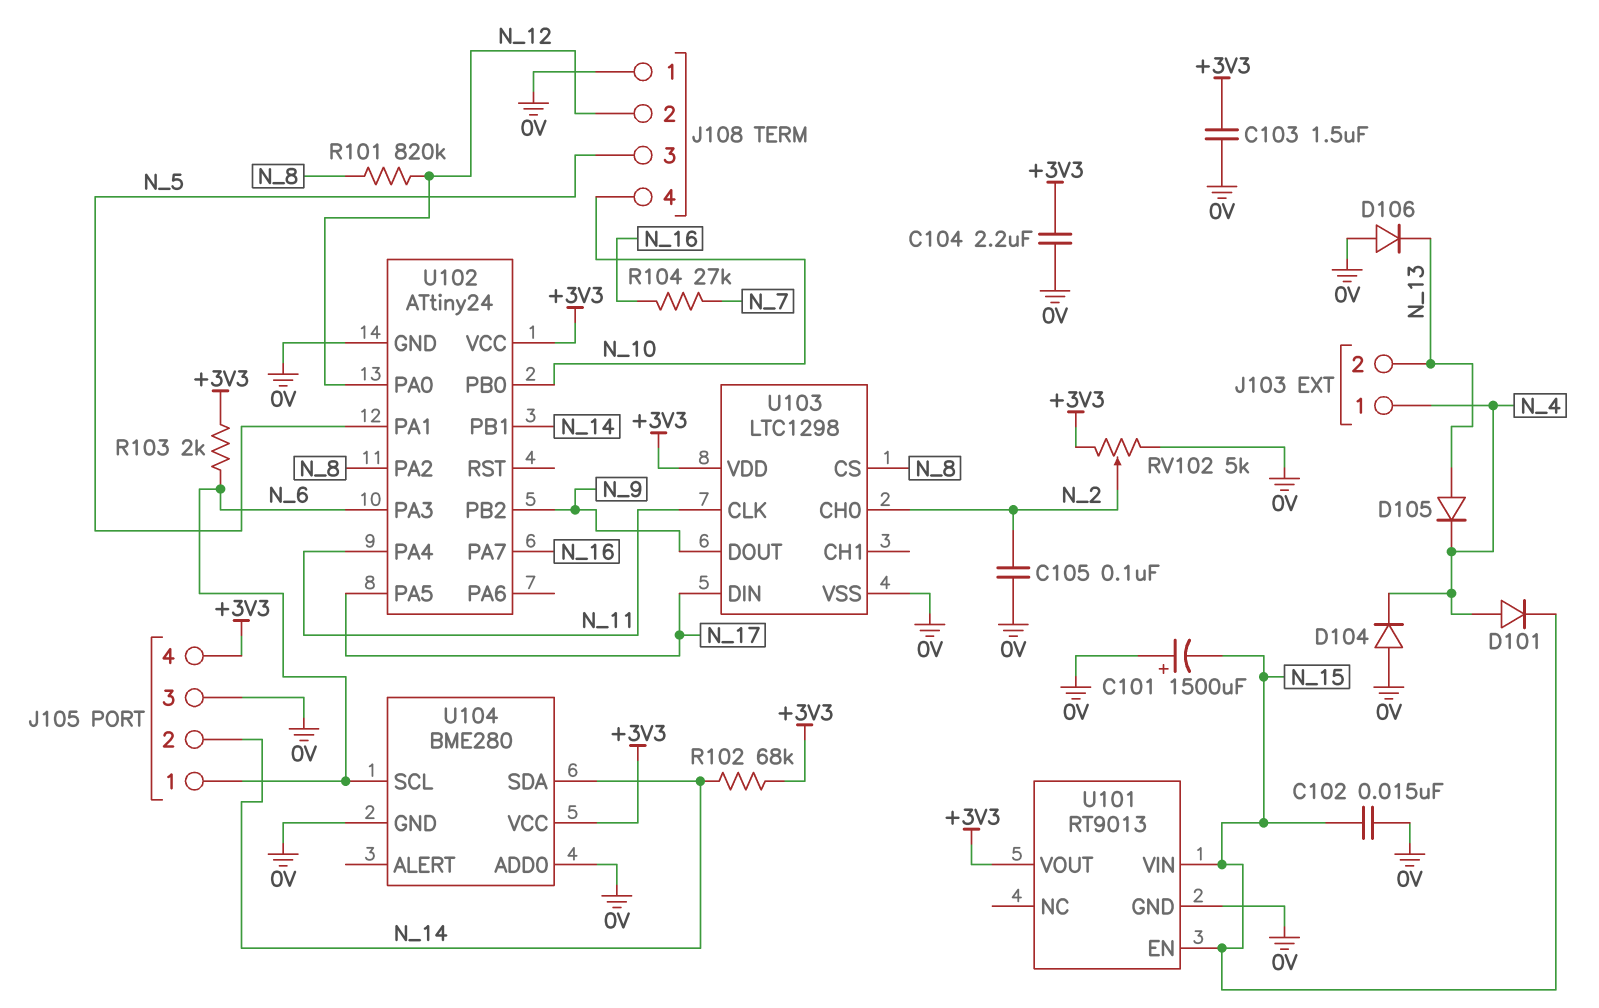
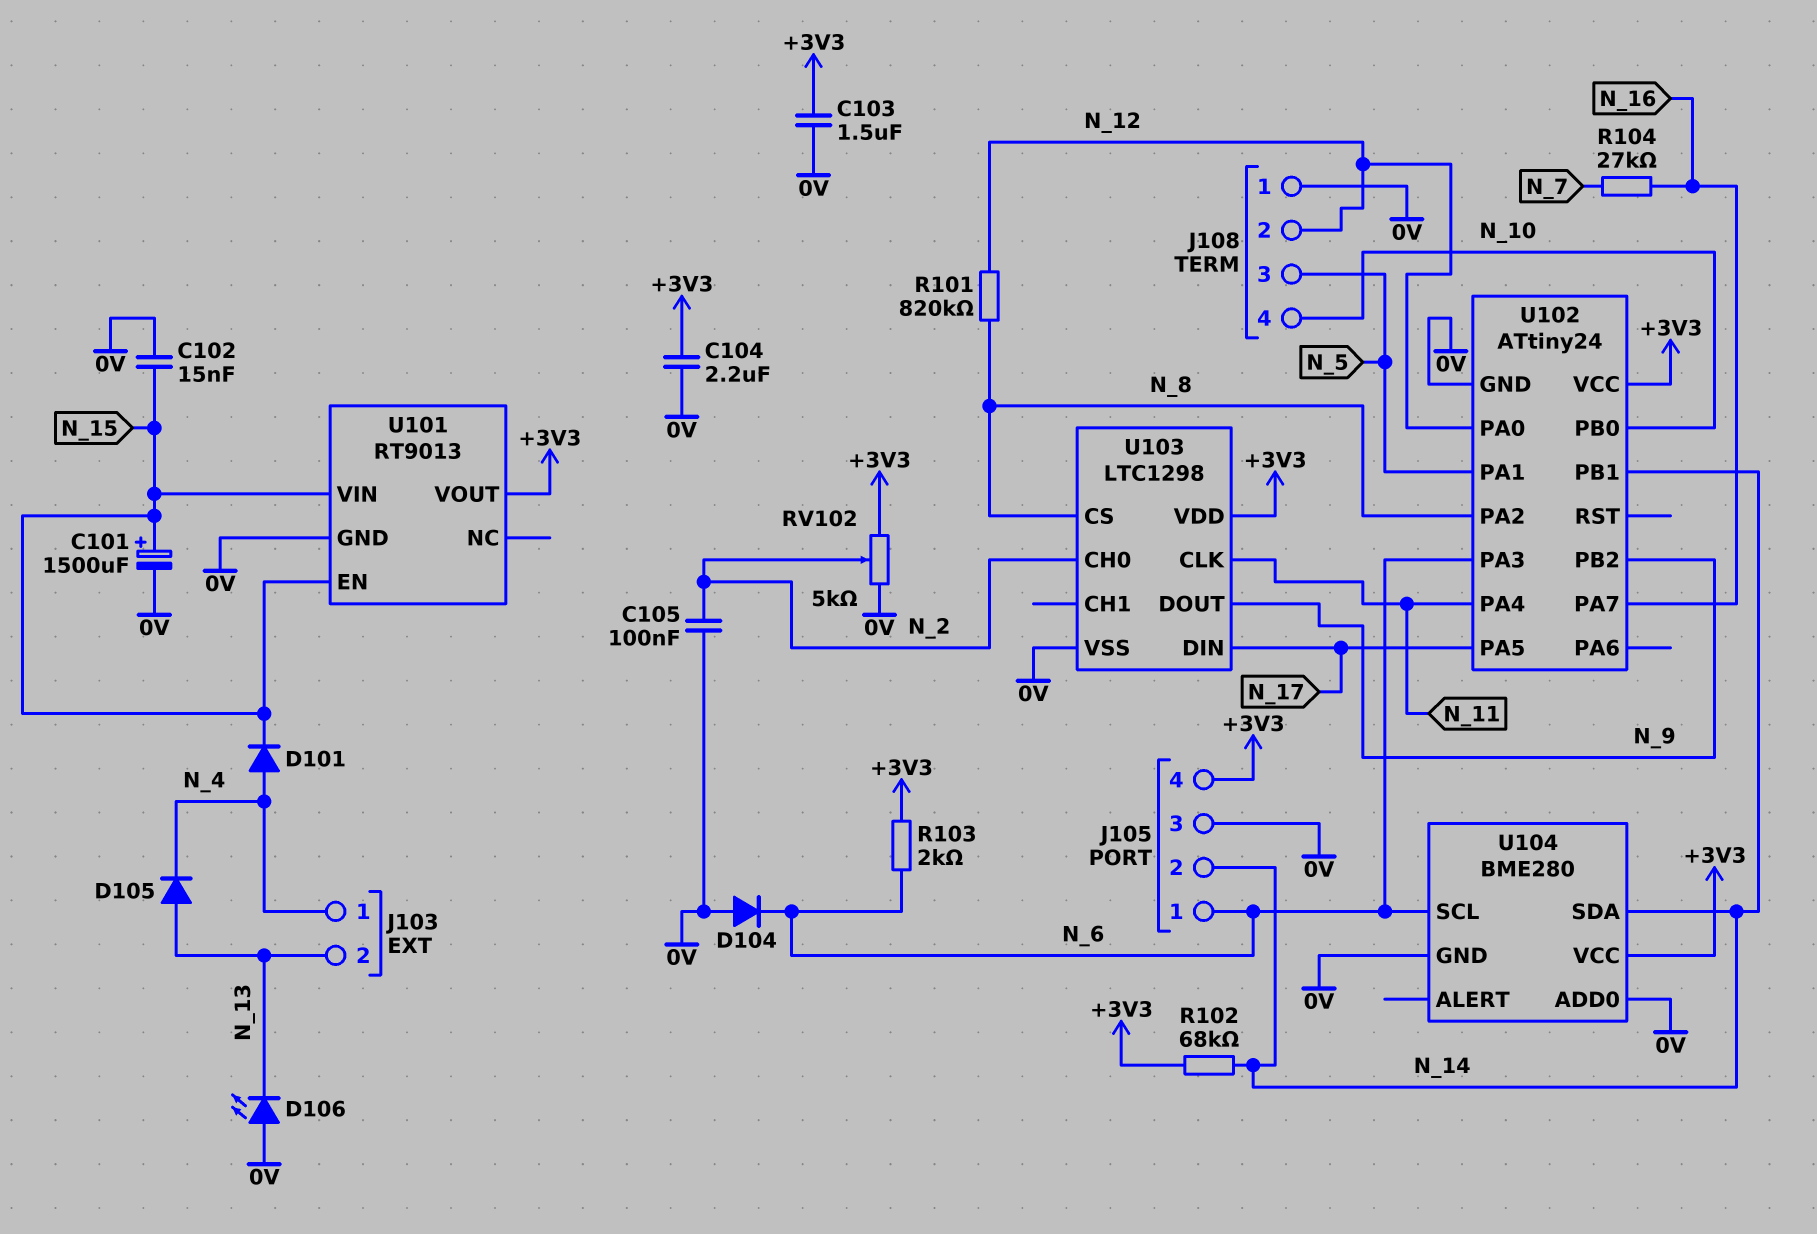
C101: 1500uF (plus 0V, minus N_15) -> 1500uF (plus N_15, minus 0V)
D104: diode (A 0V, K N_4) -> diode (A 0V, K N_6)
D106: diode (A 0V, K N_13) -> LED (A 0V, K N_13)

